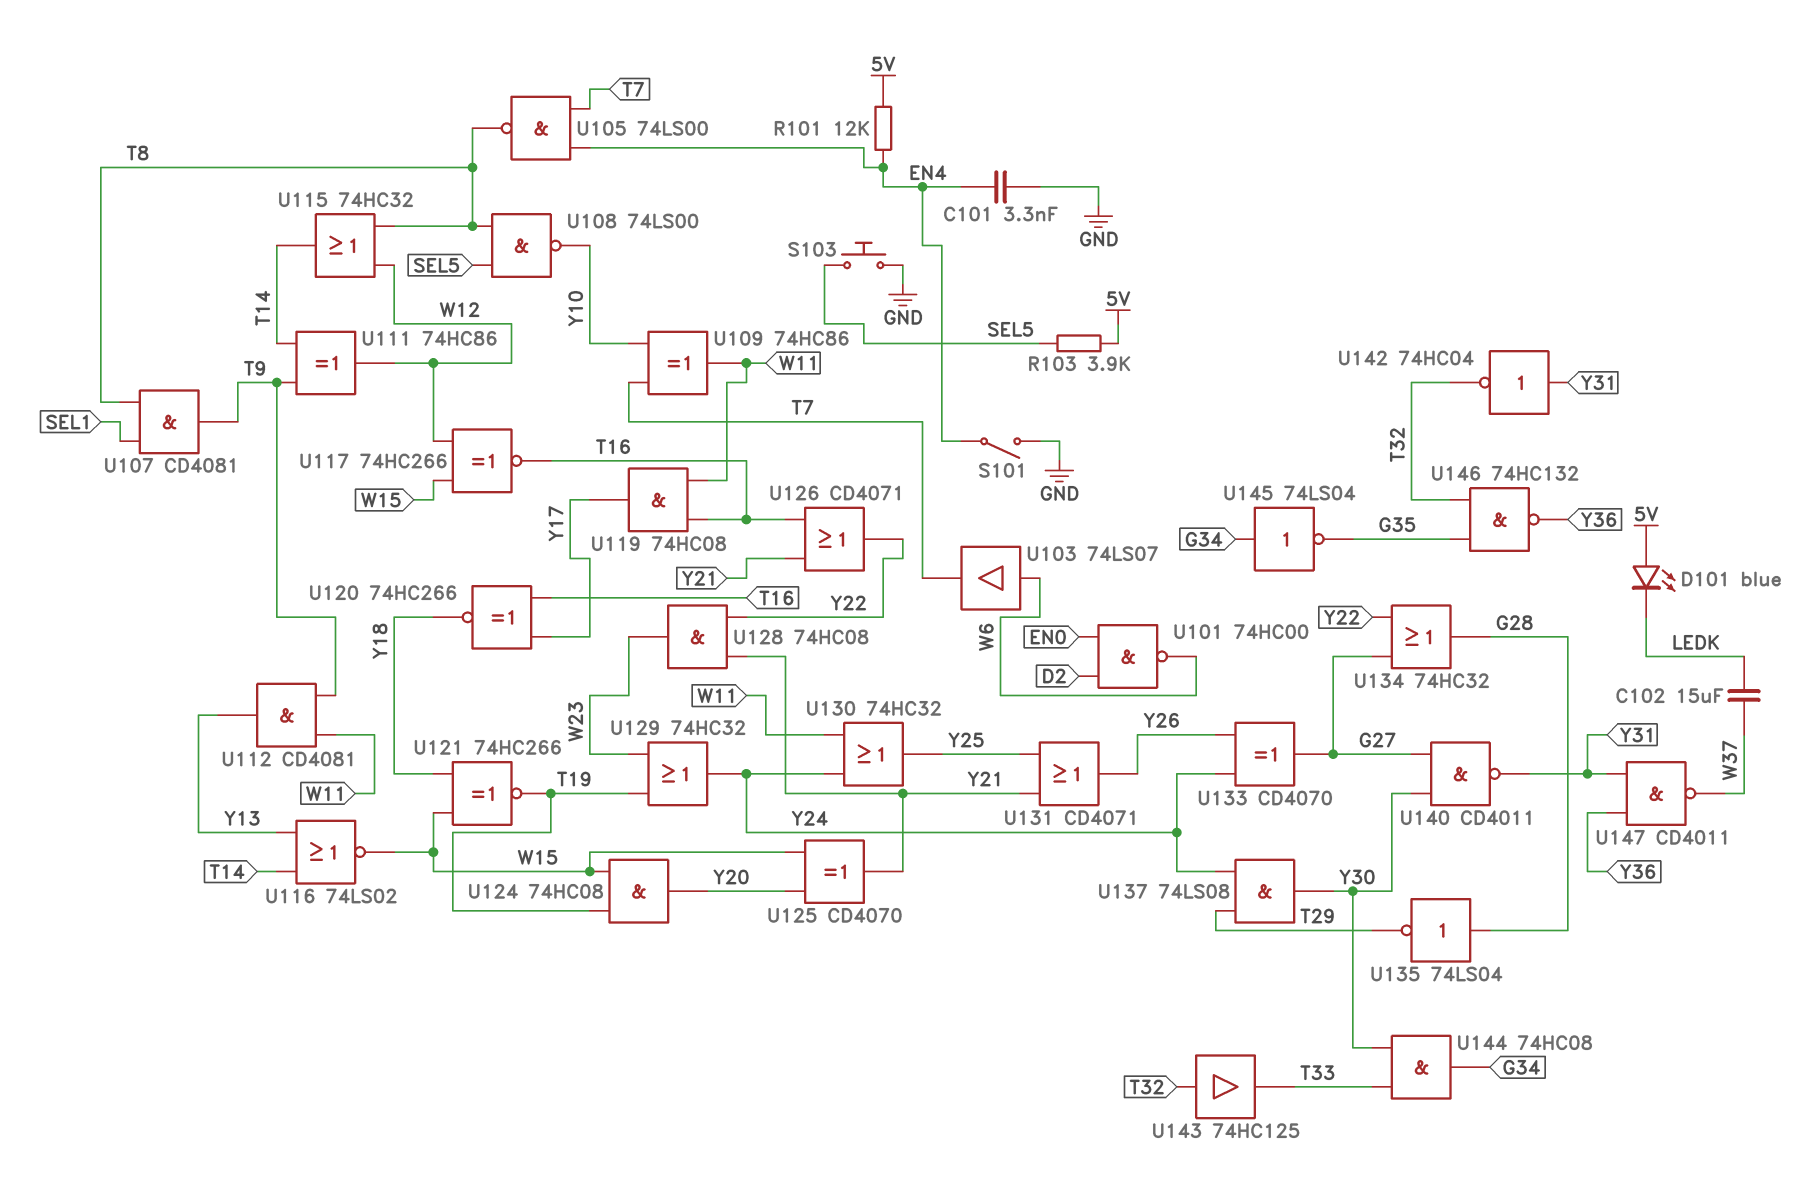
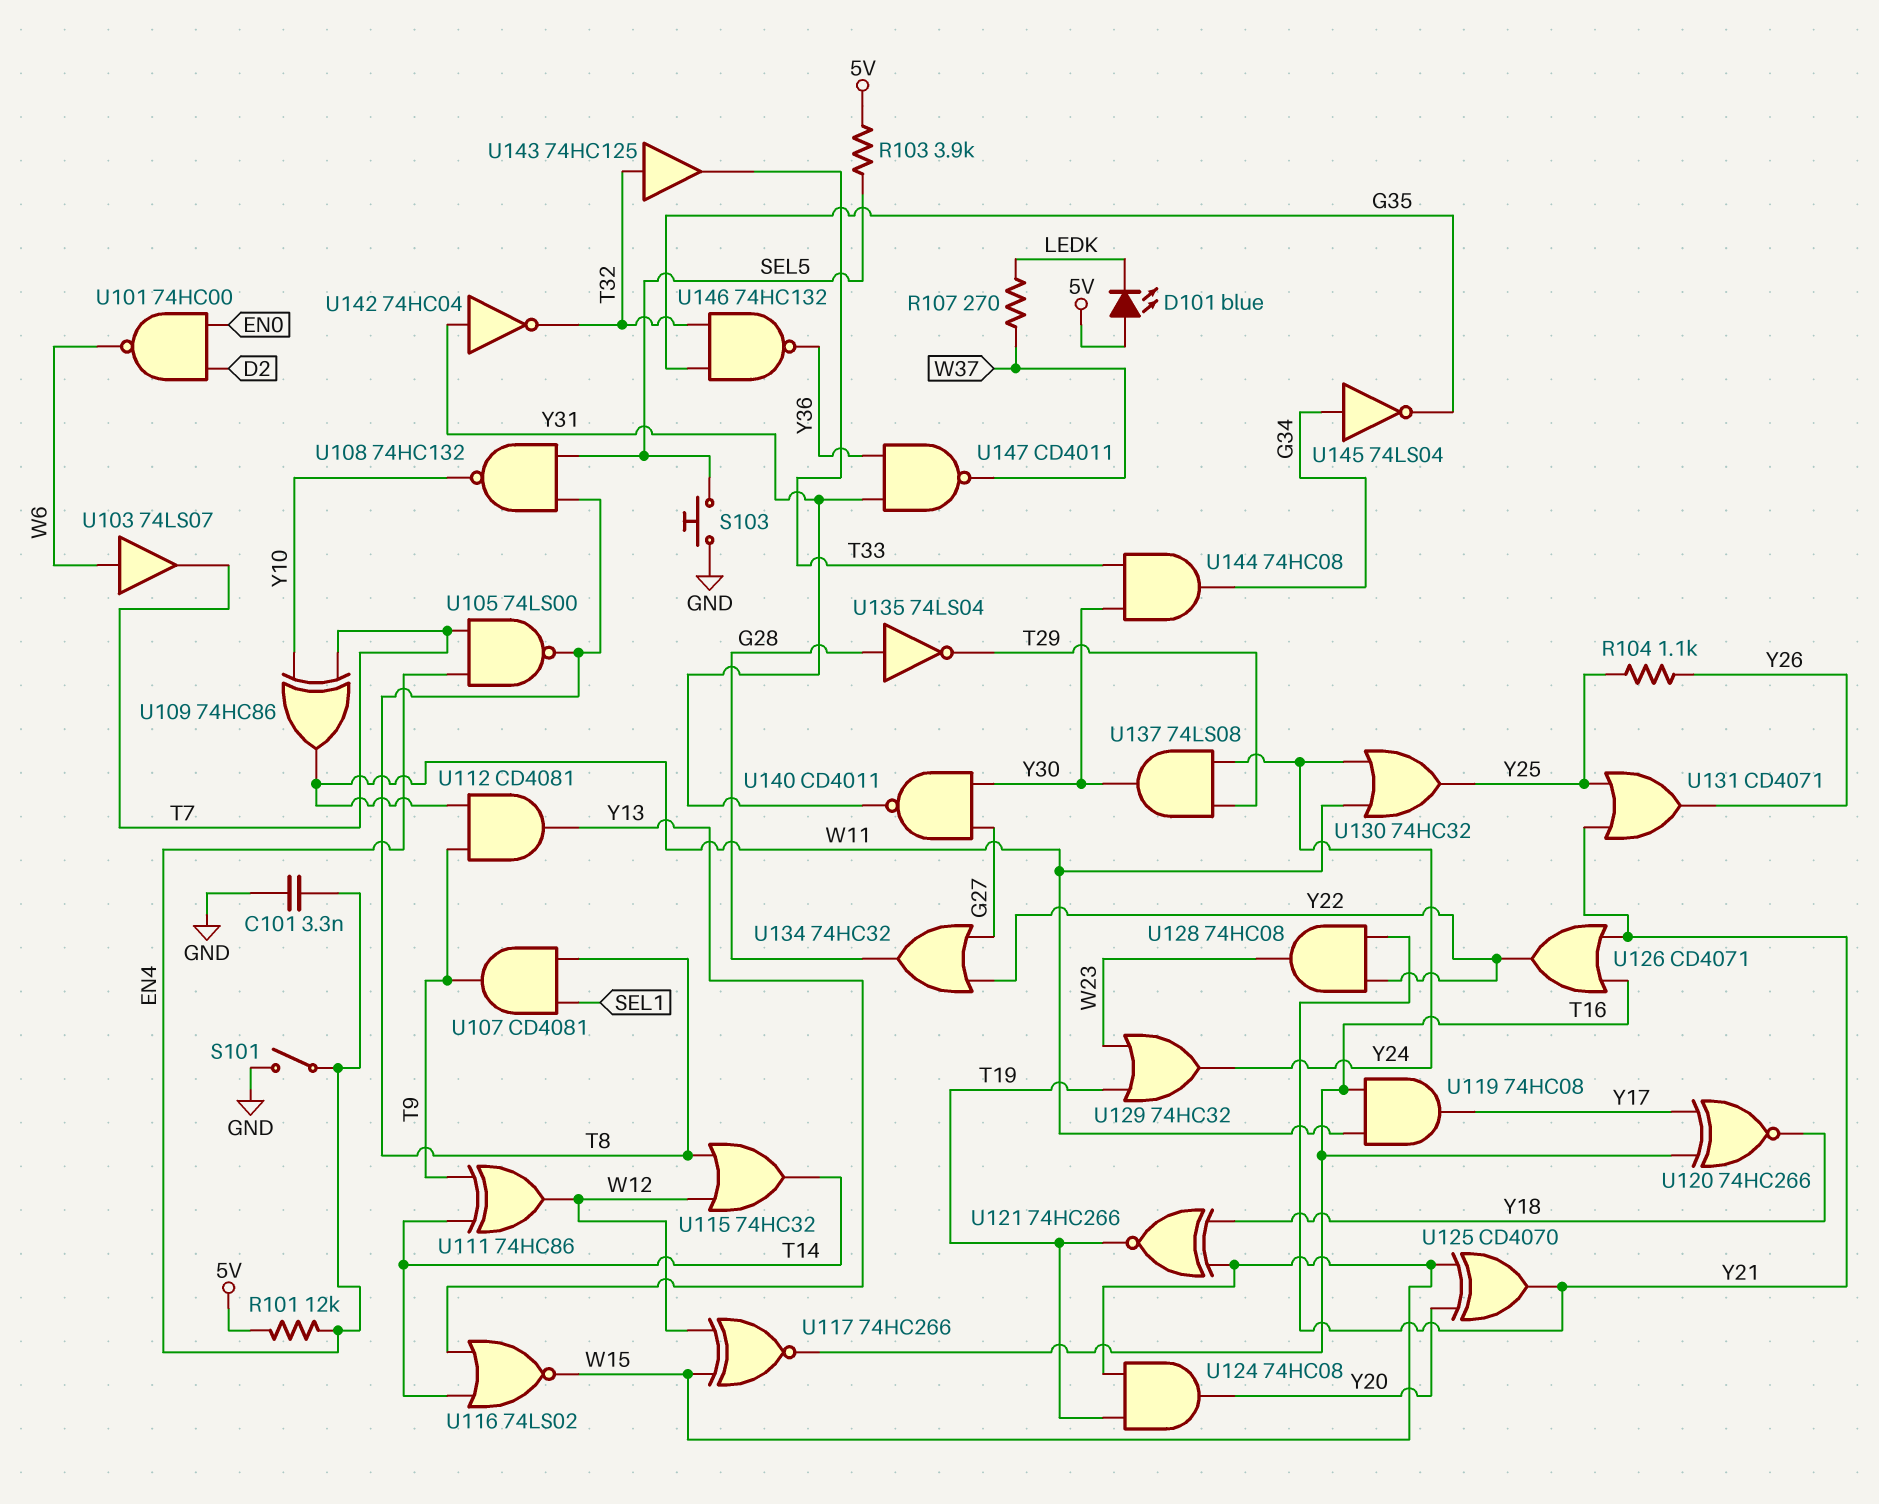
C102: 15uF (LEDK, W37) -> none
R104: none -> 1.1k (Y25, Y26)
R107: none -> 270 (LEDK, W37)
U108: NAND 74LS00 (in SEL5, in T8, out Y10) -> NAND 74HC132 (in SEL5, in T8, out Y10)
U133: XOR CD4070 (in Y24, in Y26, out G27) -> none

